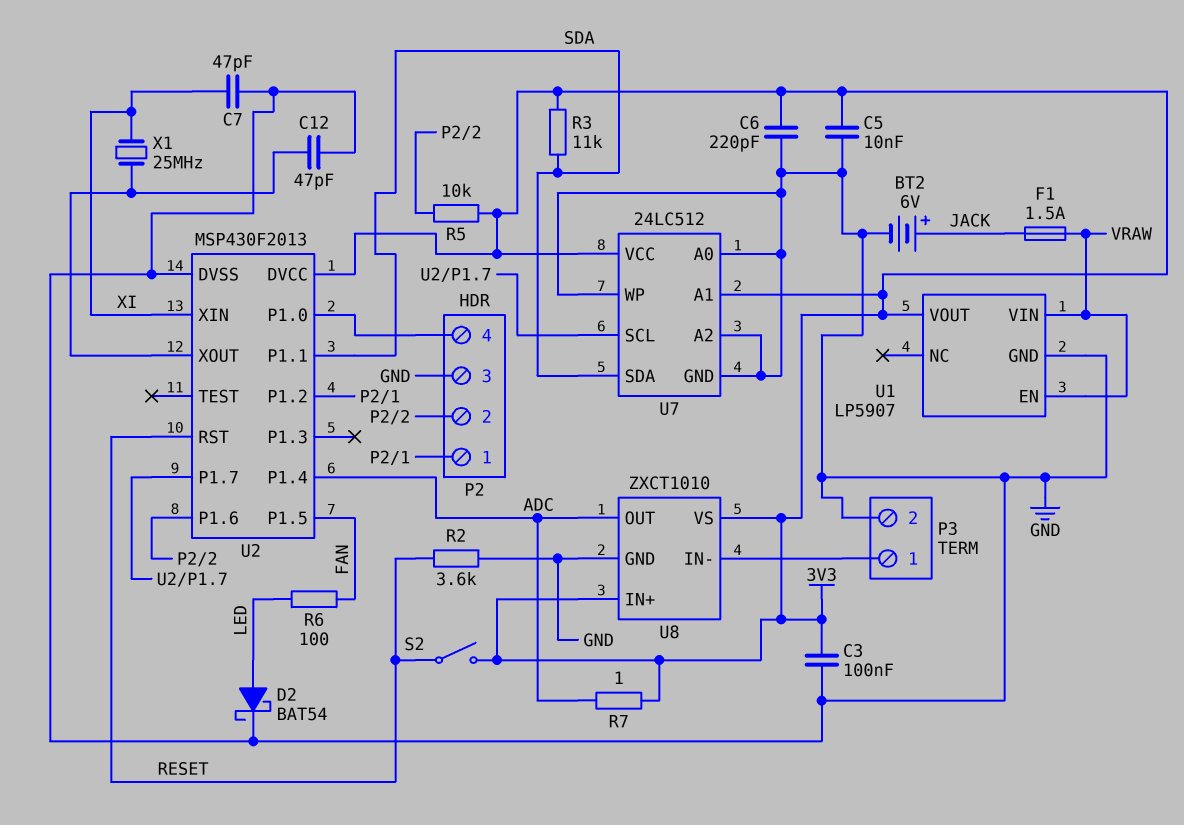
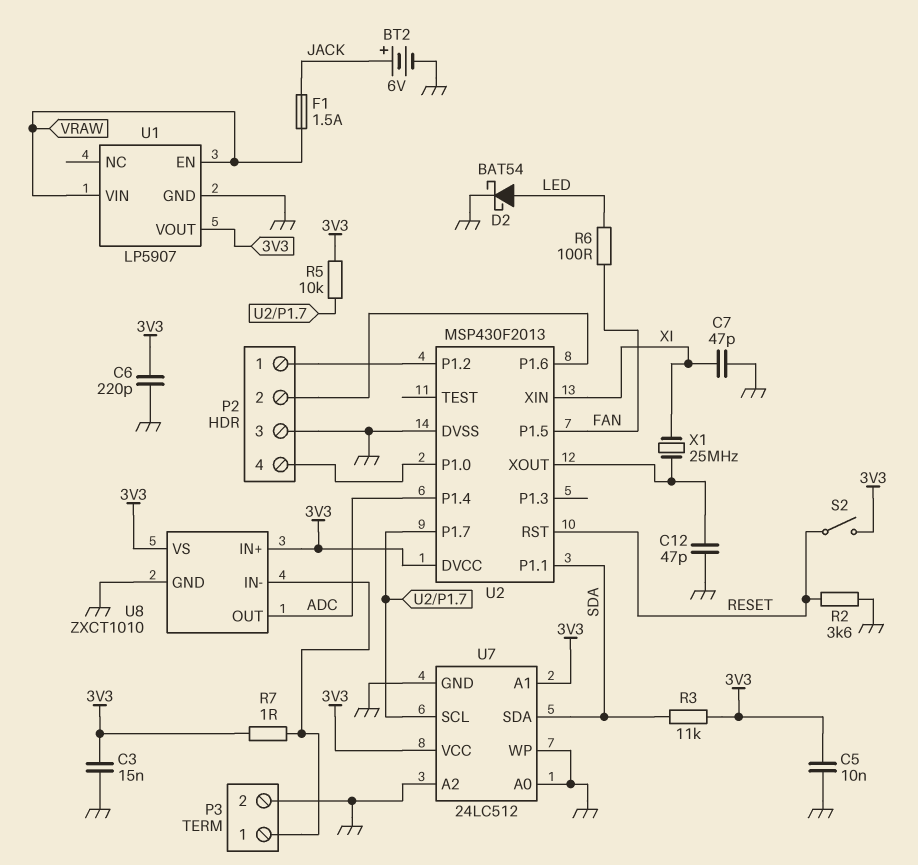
C3: 100nF (3V3, GND) -> 15nF (3V3, GND)
R5: 10k (3V3, P2/2) -> 10k (3V3, U2/P1.7)
R7: 1 (3V3, ADC) -> 1 (3V3, P3/1)

